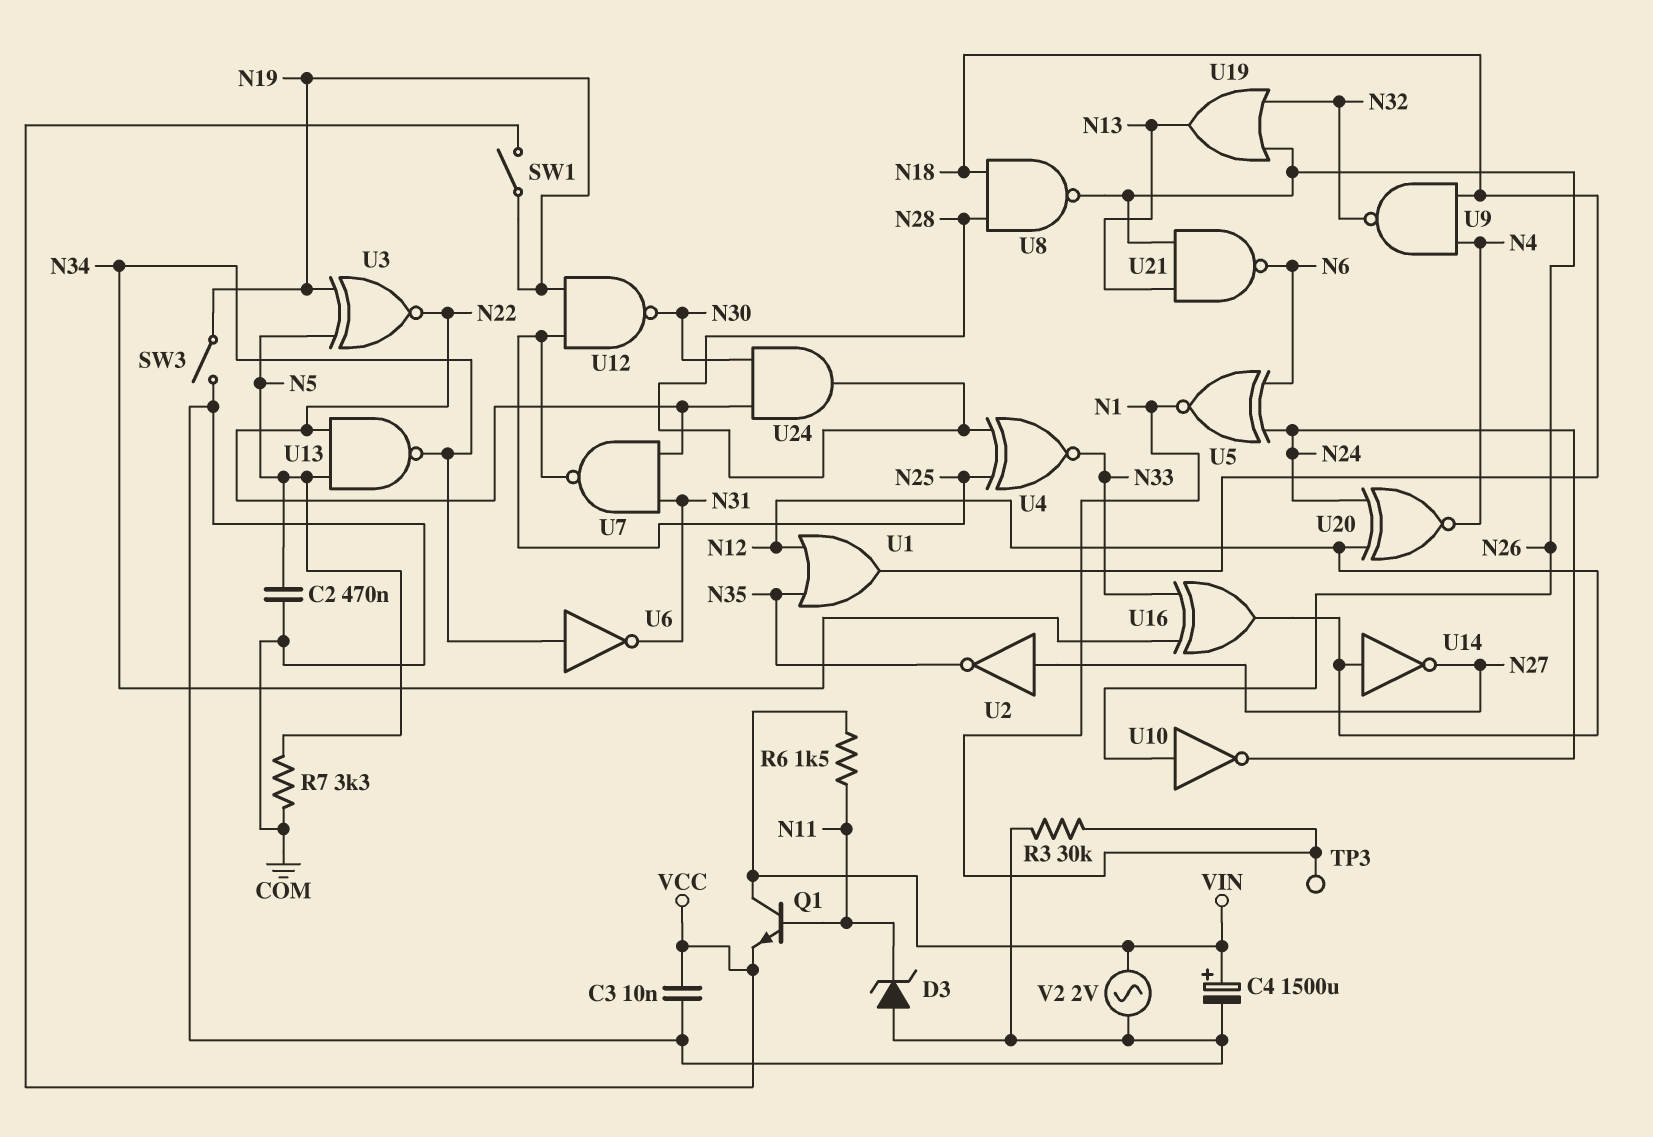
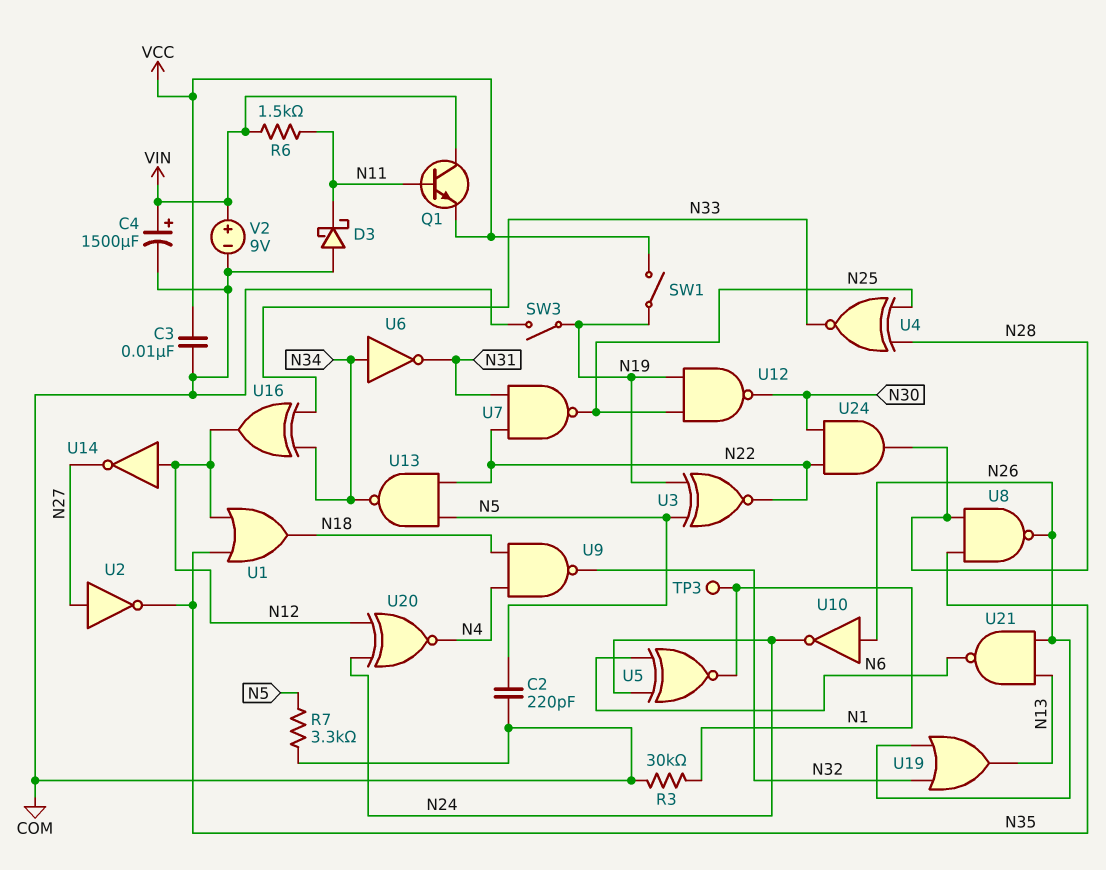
C2: 470nF (COM, N5) -> 220pF (COM, N5)
D3: zener (A COM, K N11) -> schottky (A COM, K N11)
U8: NAND (in N18, in N28, out N26) -> NAND (in N28, in N35, out N26)
V2: AC 2V (COM, VIN) -> 9V (plus VIN, minus COM)

